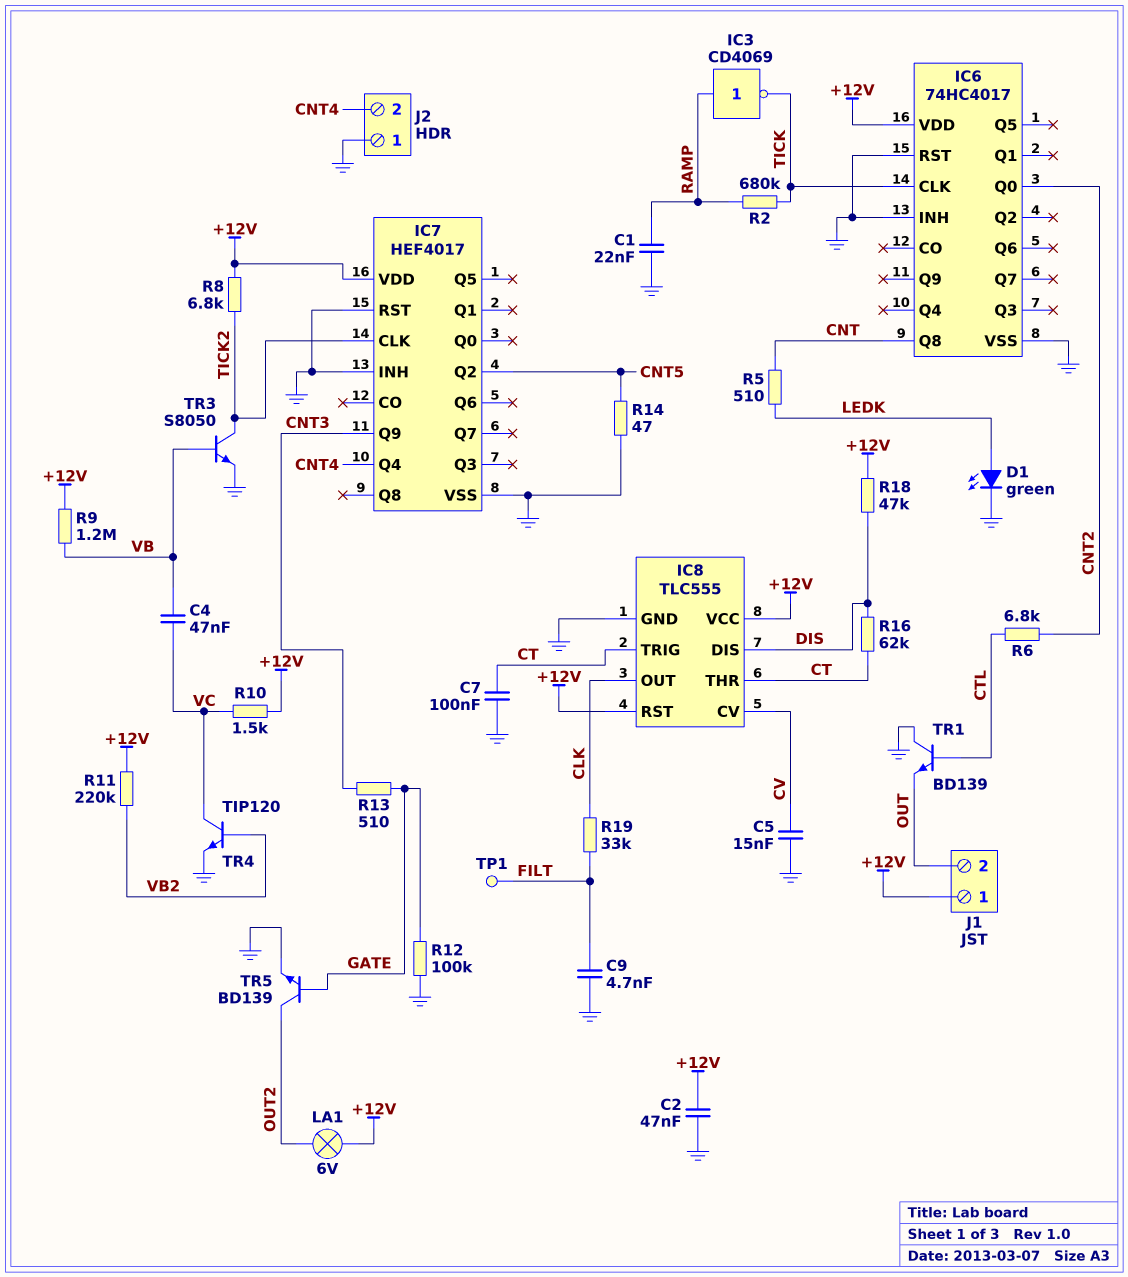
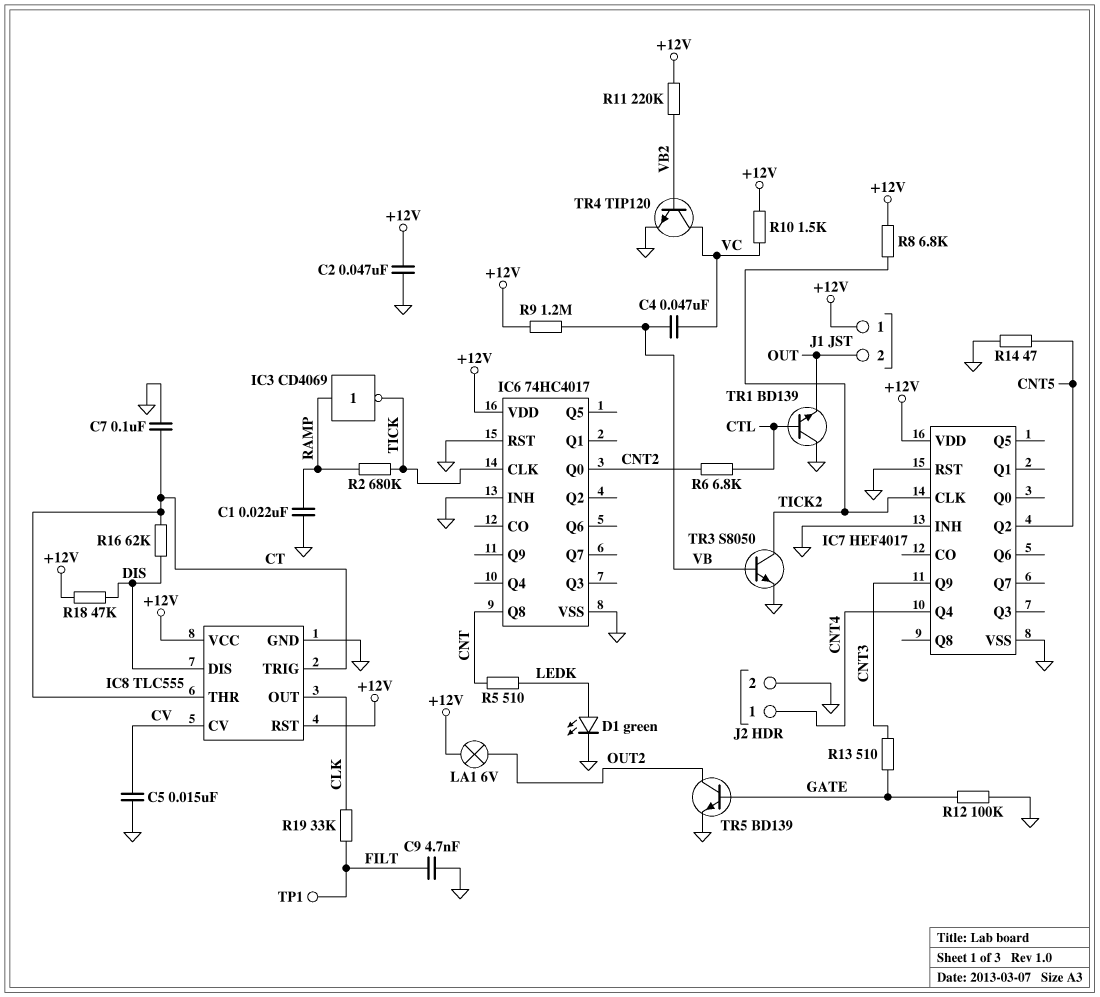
J2 pin 1: GND -> CNT4
J2 pin 2: CNT4 -> GND

